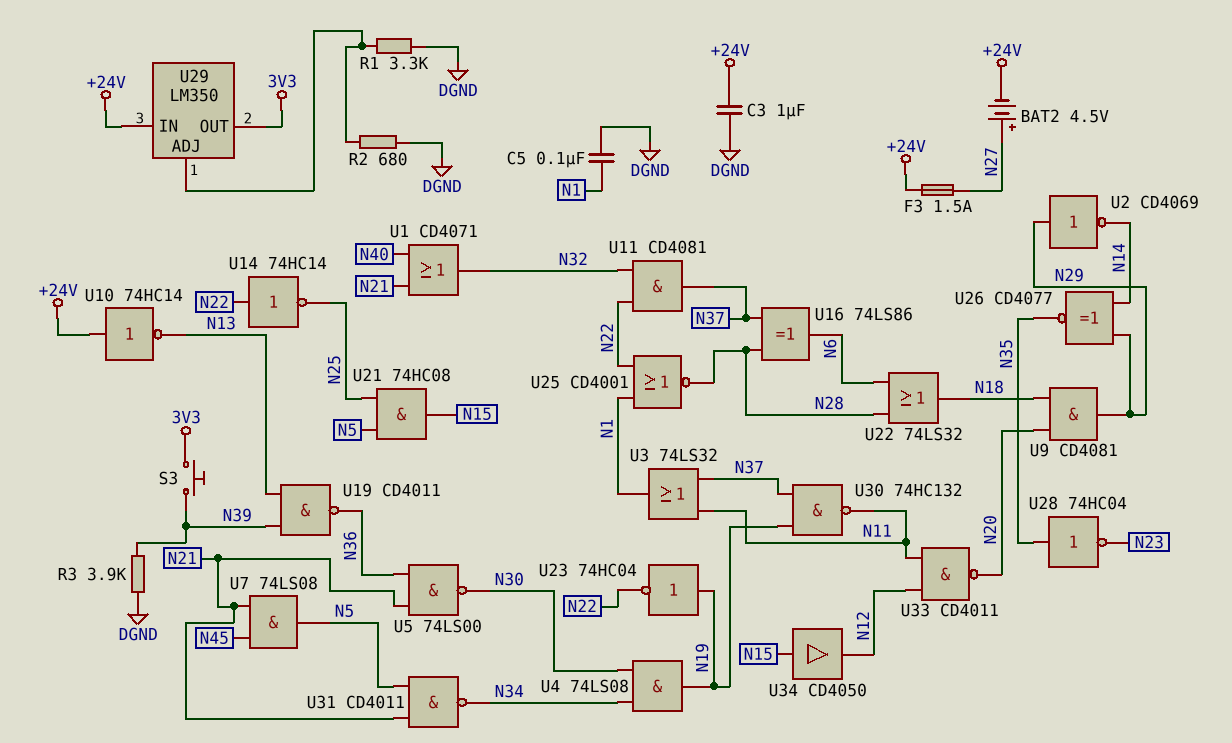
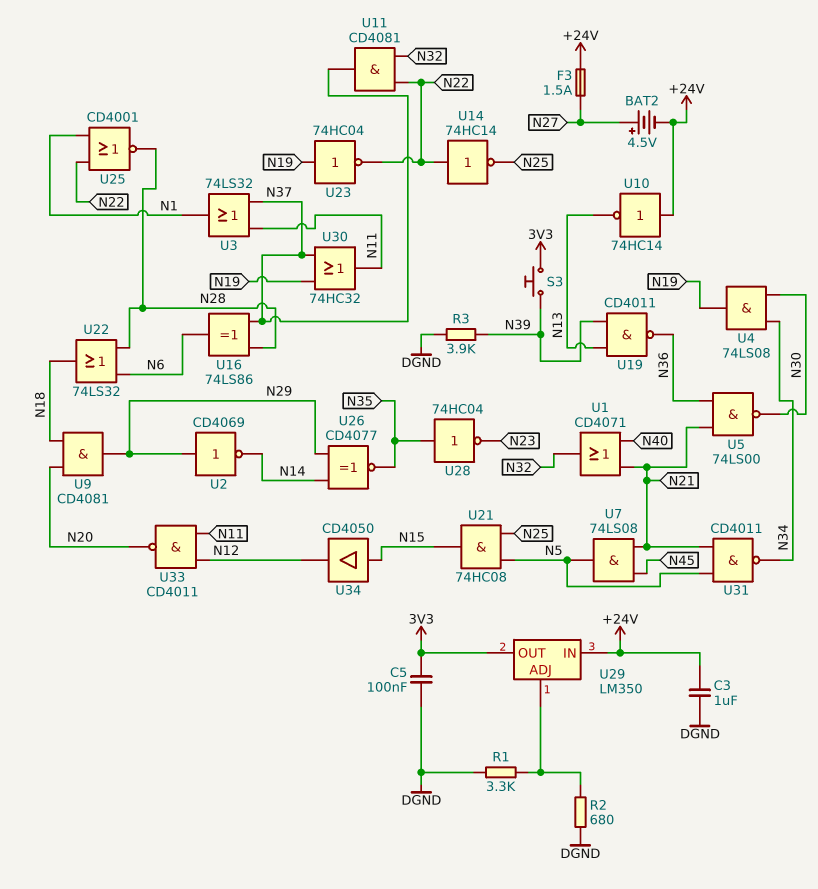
C5: 100nF (DGND, N1) -> 100nF (3V3, DGND)
U30: NAND 74HC132 (in N19, in N37, out N11) -> OR 74HC32 (in N19, in N37, out N11)

